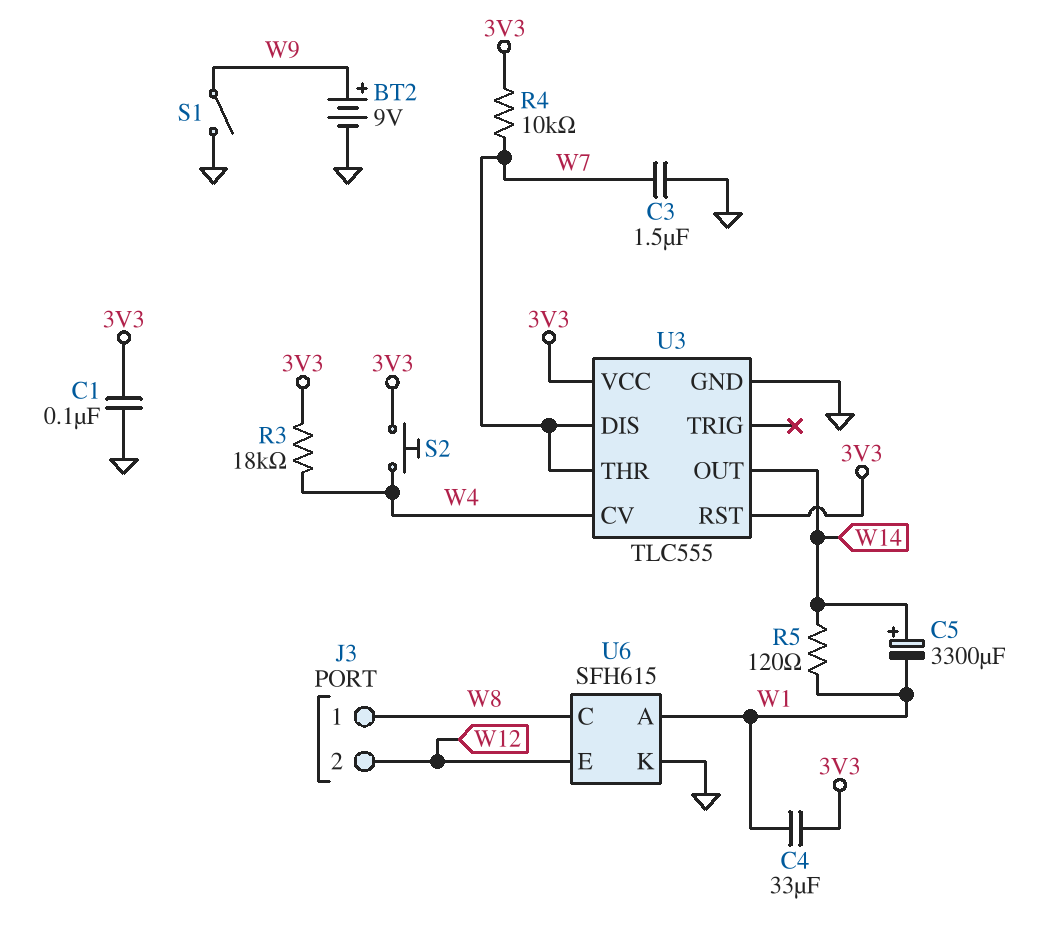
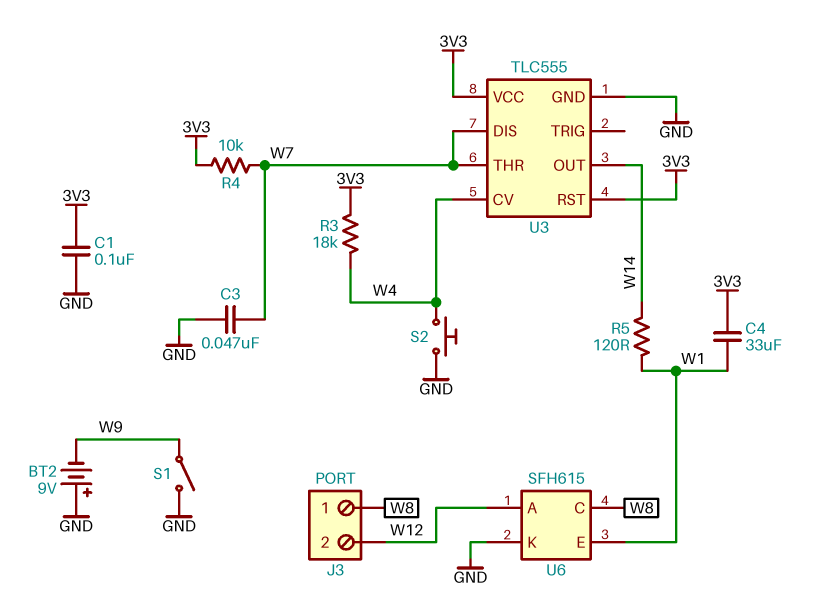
BT2: 9V (plus W9, minus GND) -> 9V (plus GND, minus W9)
C3: 1.5uF (GND, W7) -> 47nF (GND, W7)
C5: 3300uF (plus W14, minus W1) -> none
S2: button (3V3, W4) -> button (GND, W4)
U6 pin A: W1 -> W12
U6 pin E: W12 -> W1

